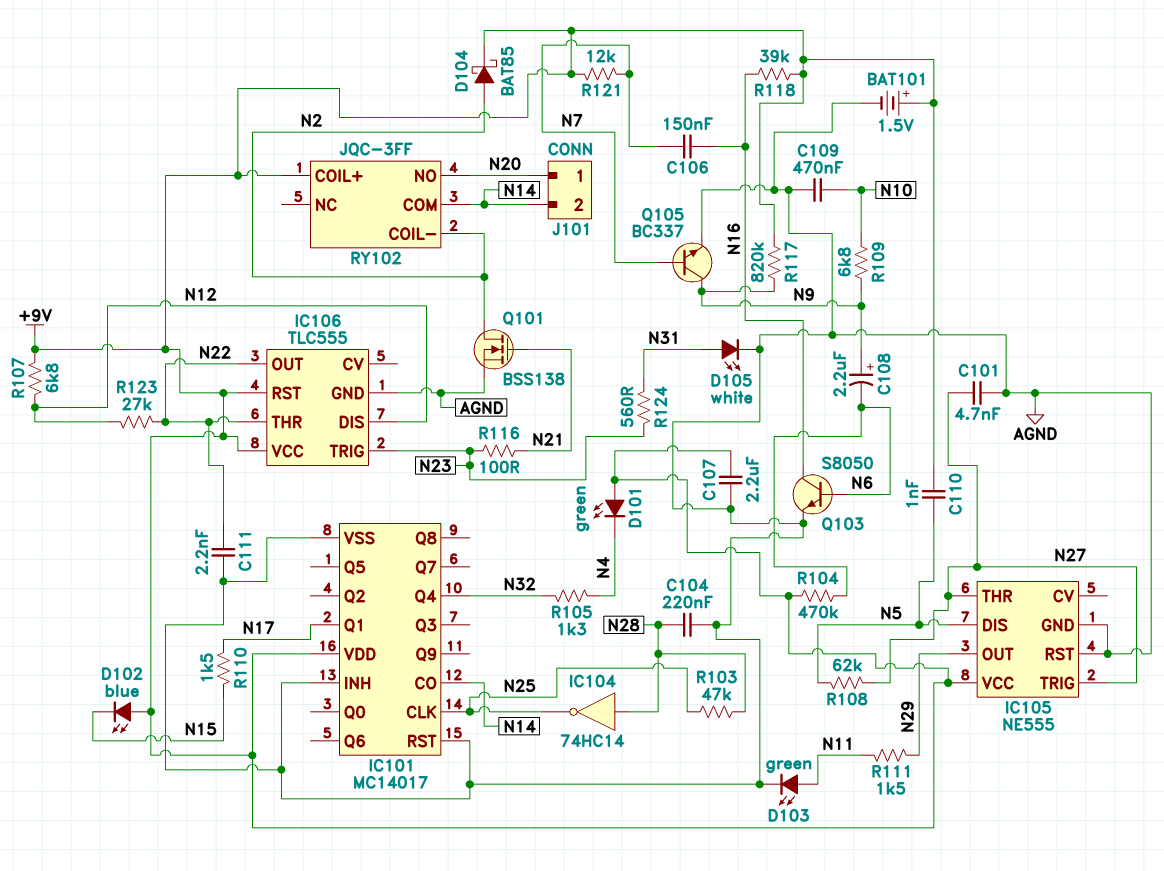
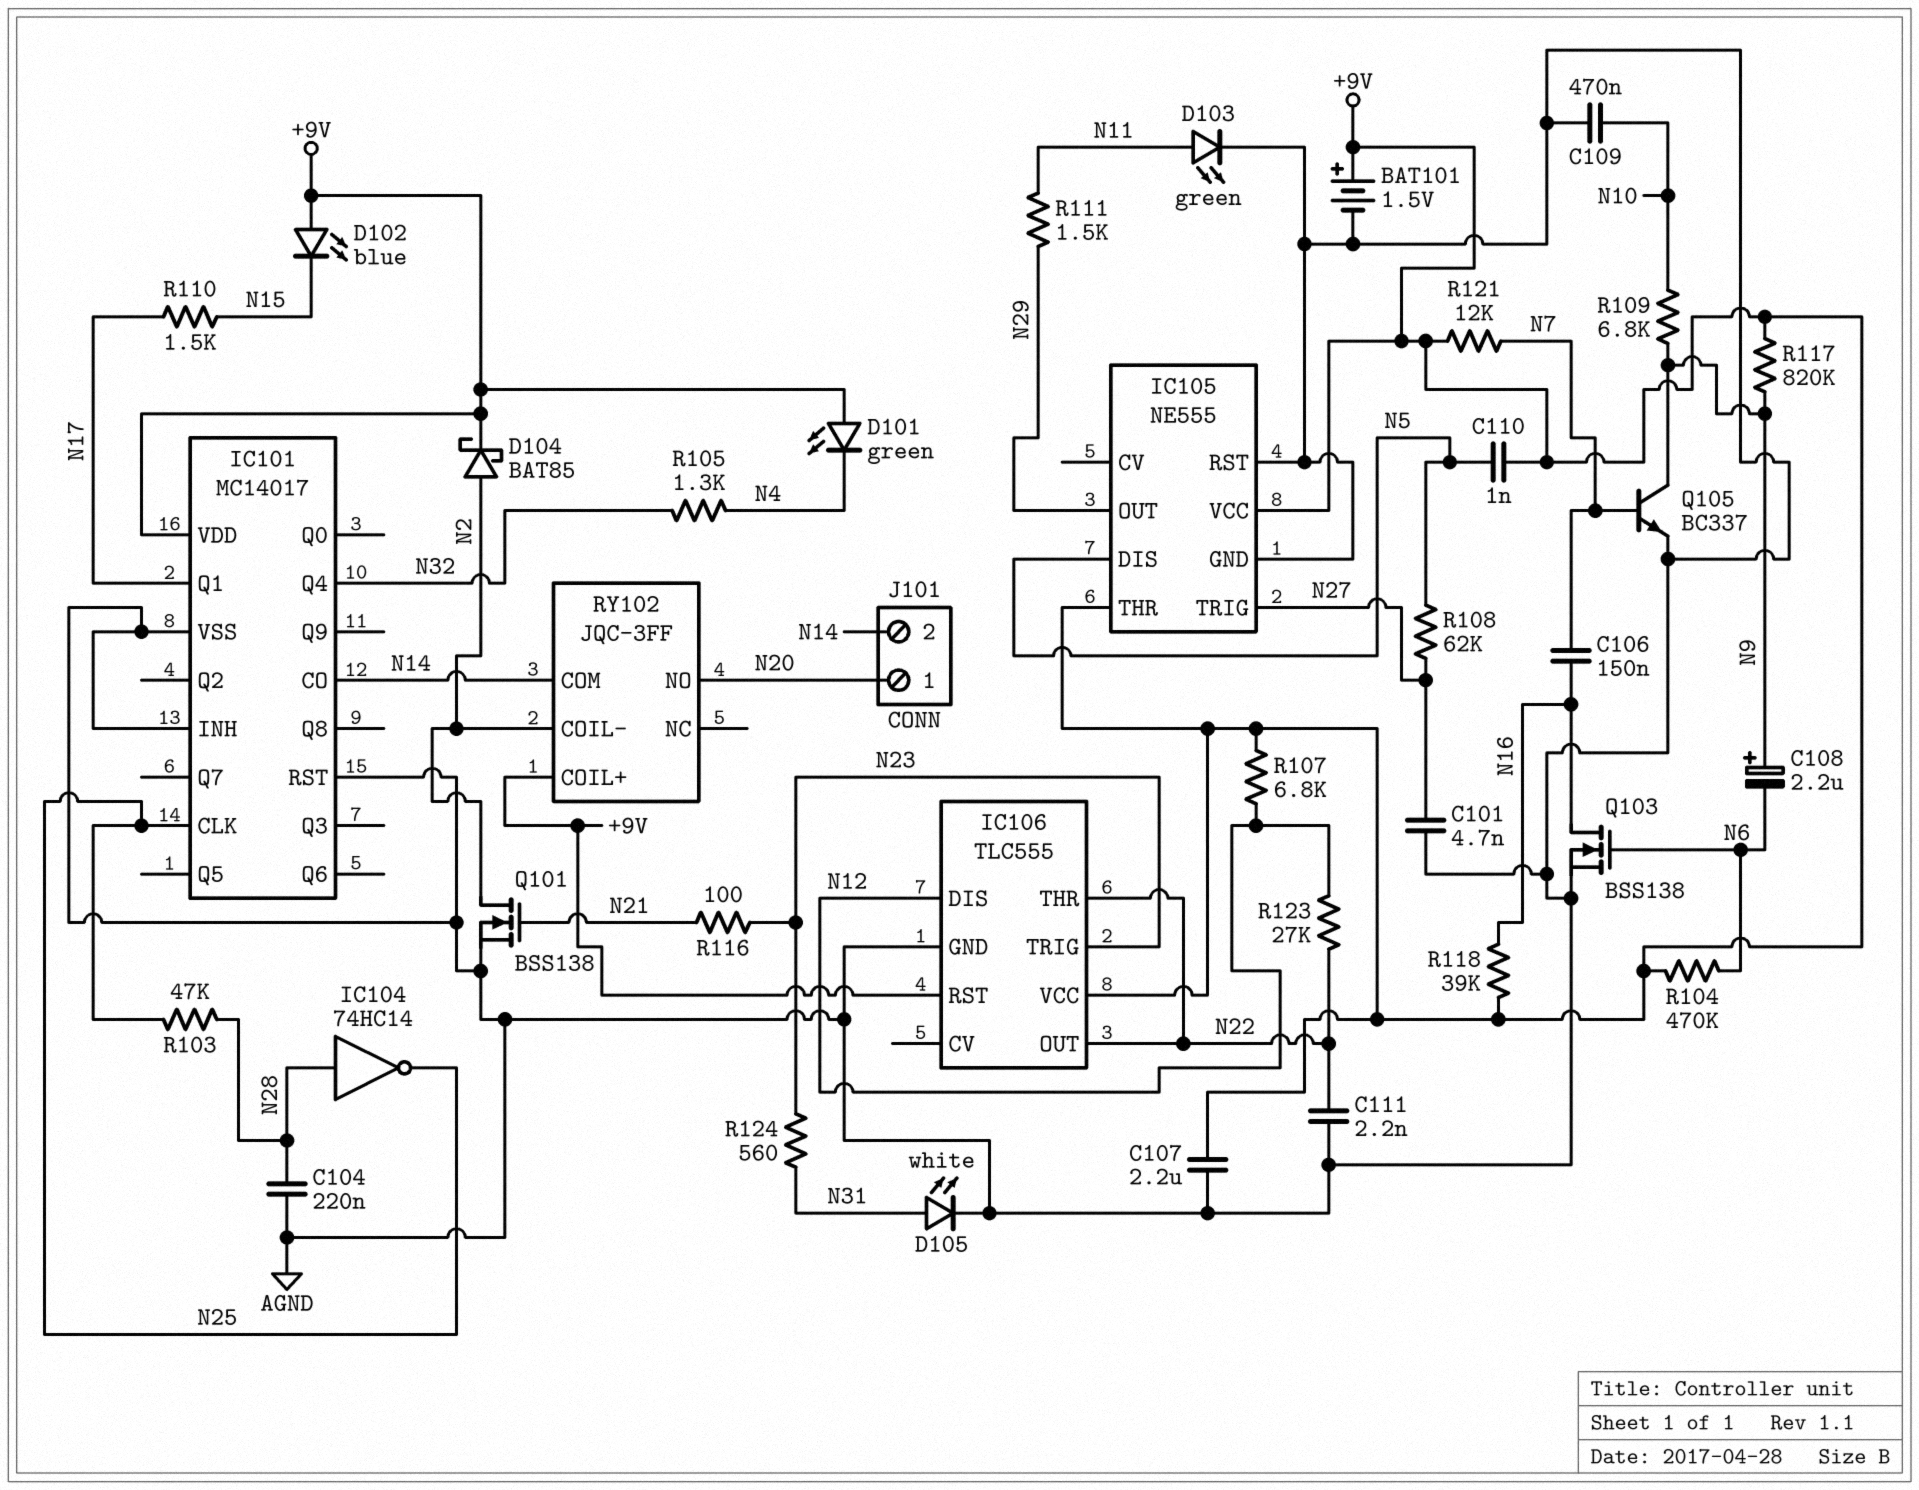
IC105 pin THR: N27 -> +9V
Q103: NPN S8050 (B N6, C N16, E AGND) -> NMOS BSS138 (G N6, D N16, S AGND)

